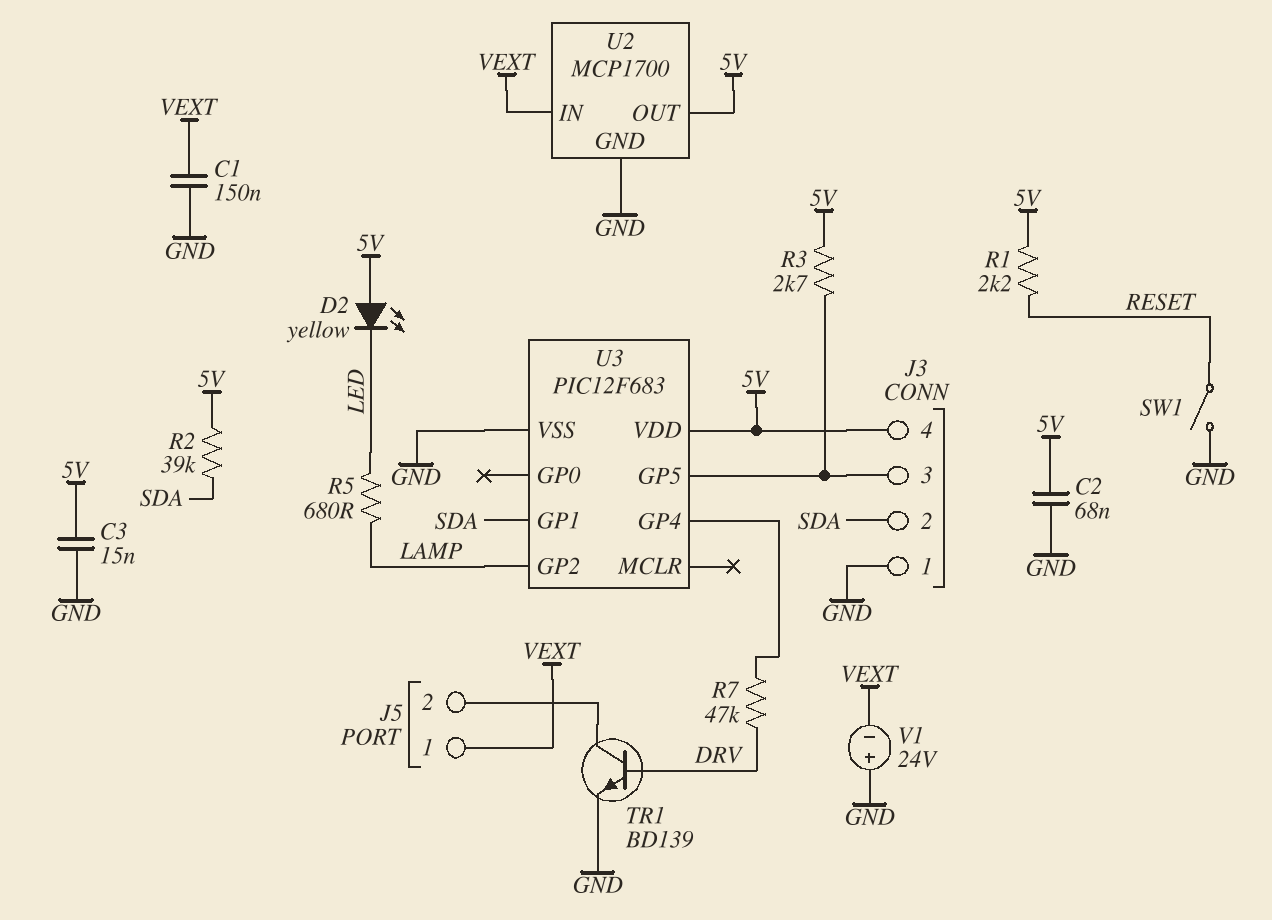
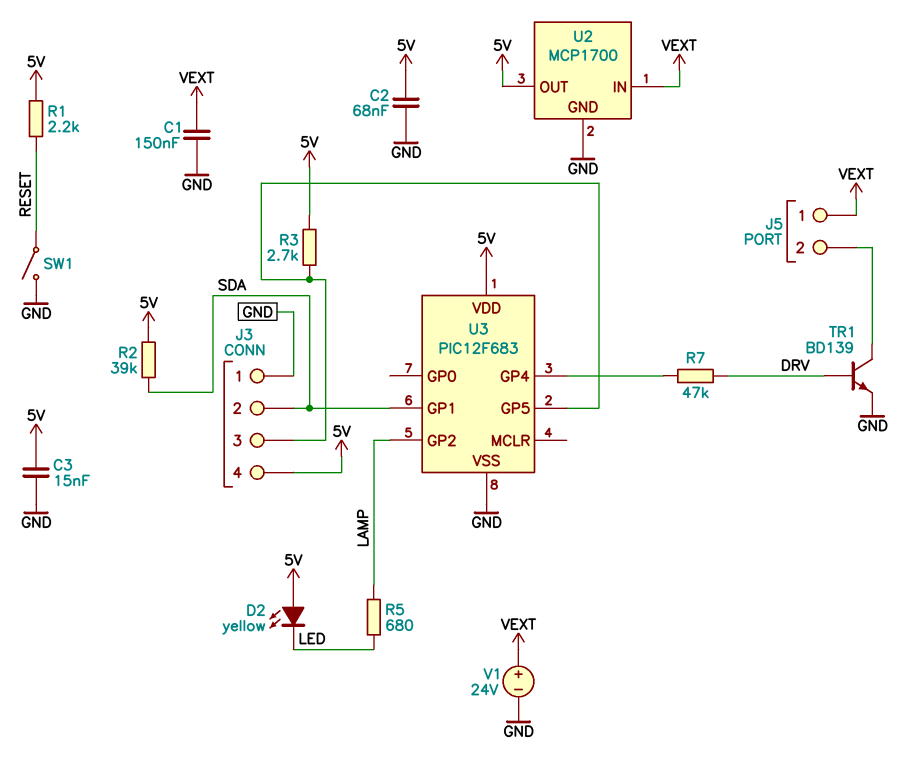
V1: 24V (plus GND, minus VEXT) -> 24V (plus VEXT, minus GND)

